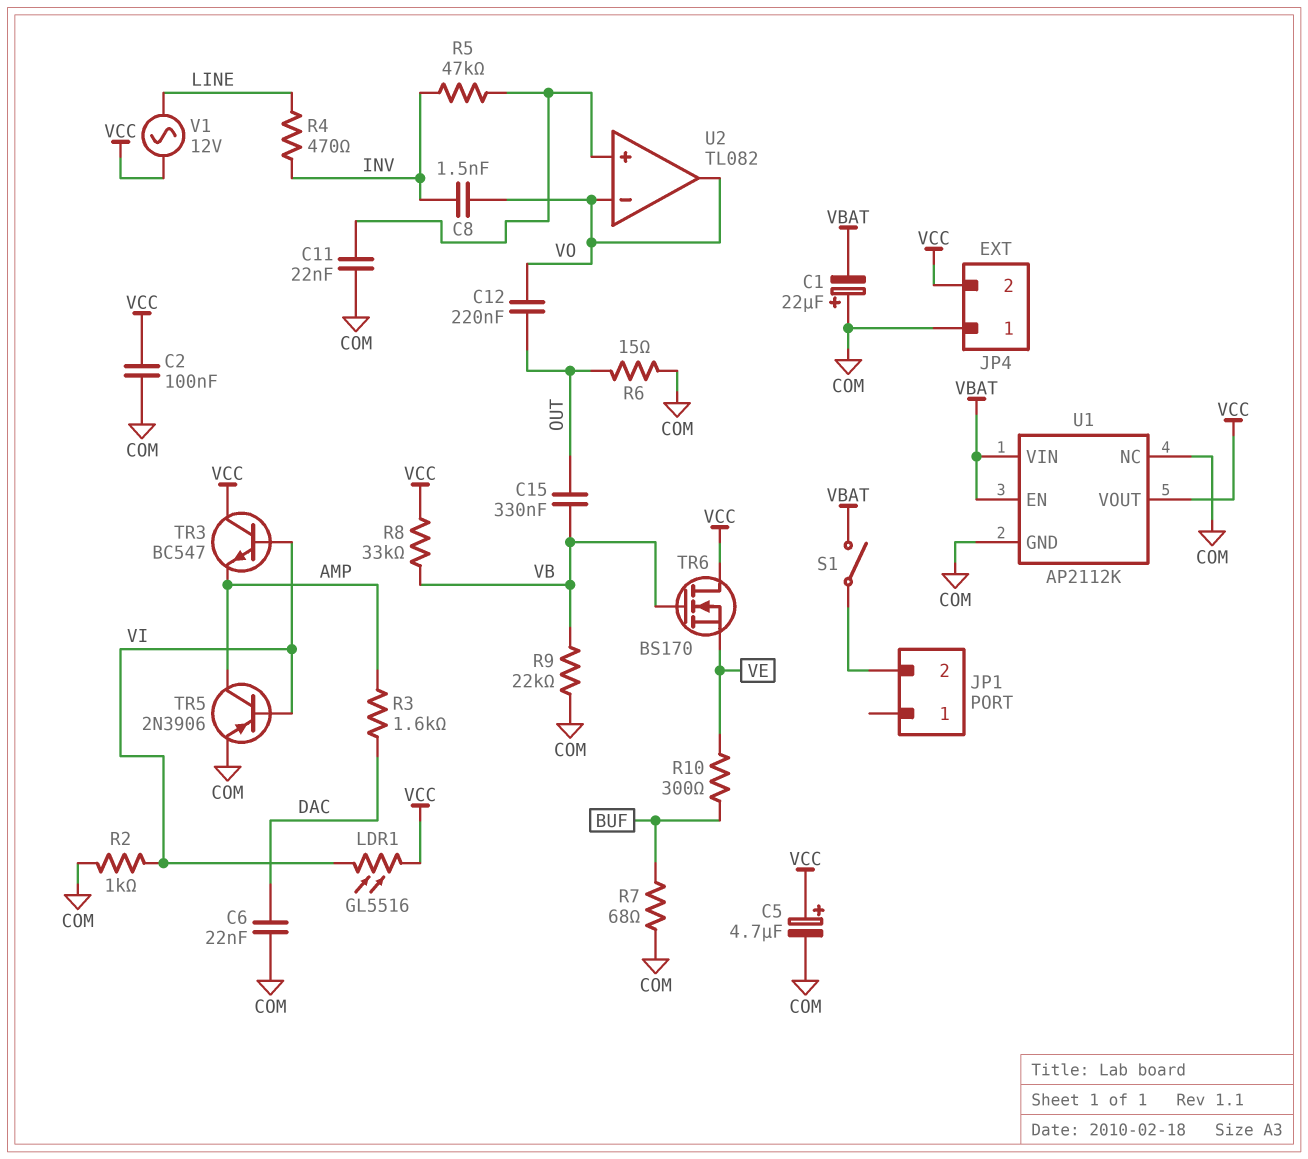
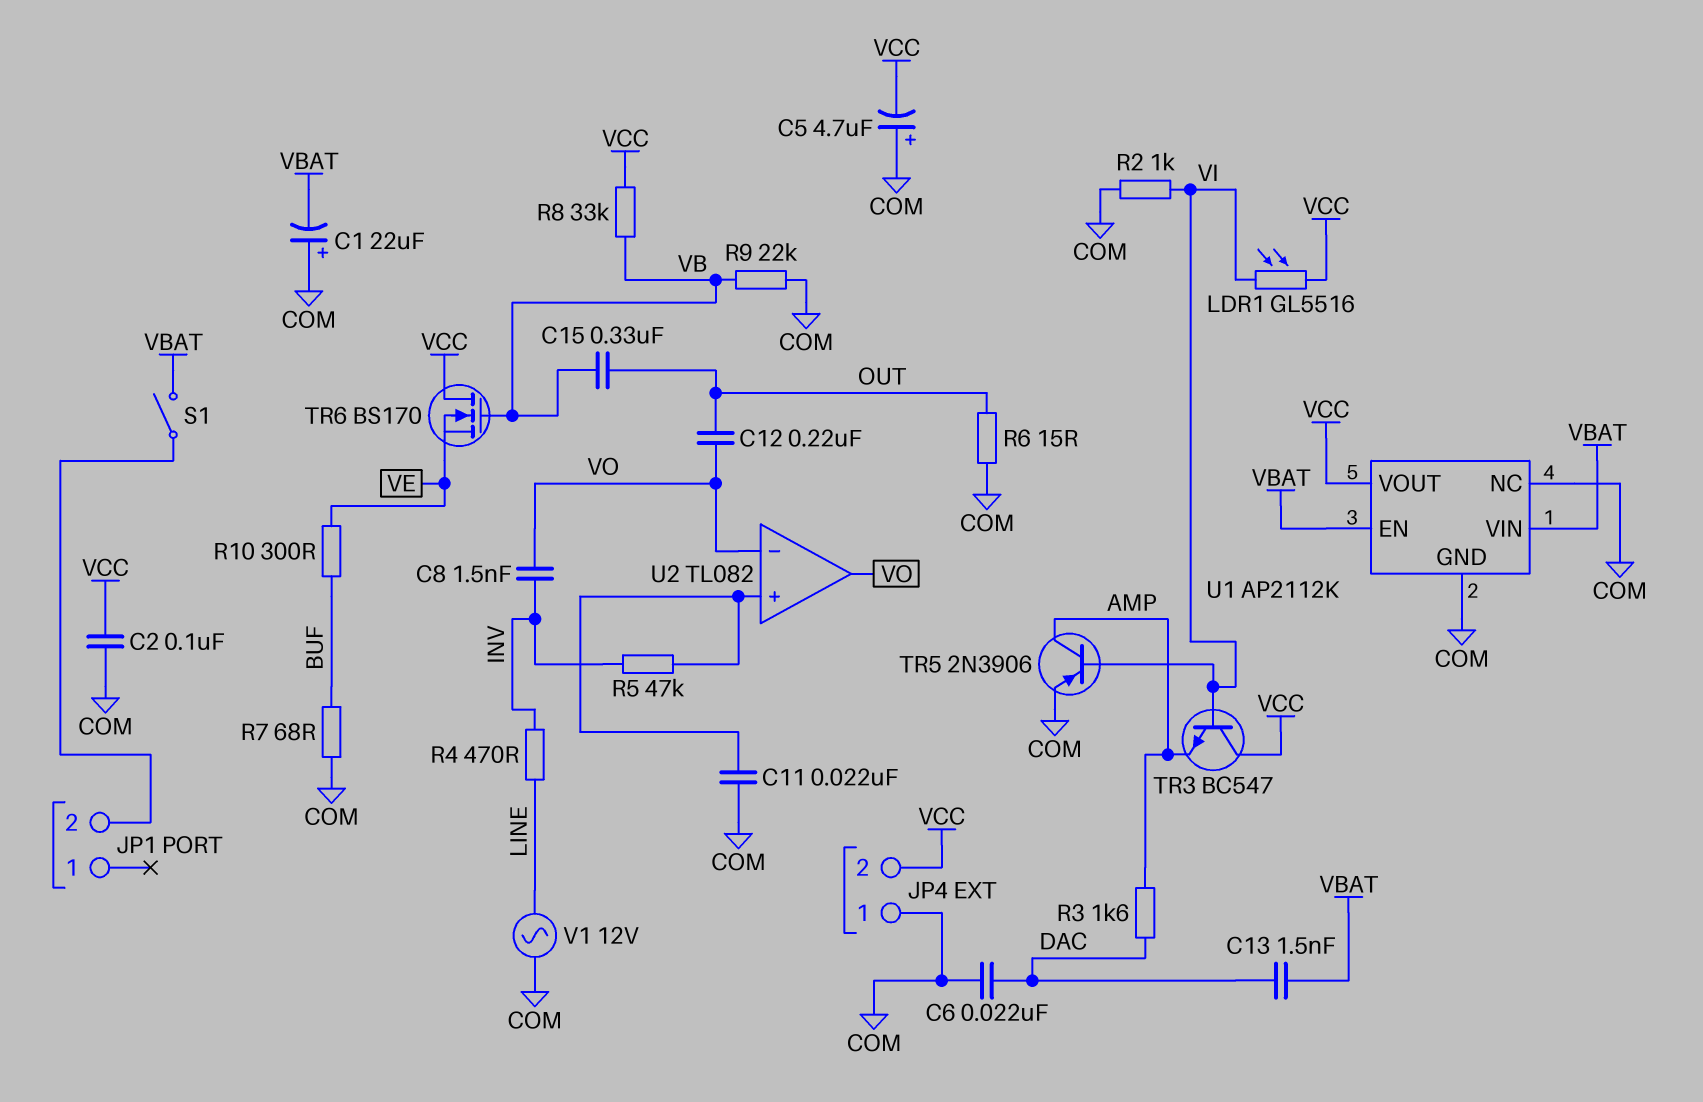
C5: 4.7uF (plus VCC, minus COM) -> 4.7uF (plus COM, minus VCC)
C13: none -> 1.5nF (DAC, VBAT)
V1: AC 12V (LINE, VCC) -> AC 12V (COM, LINE)

